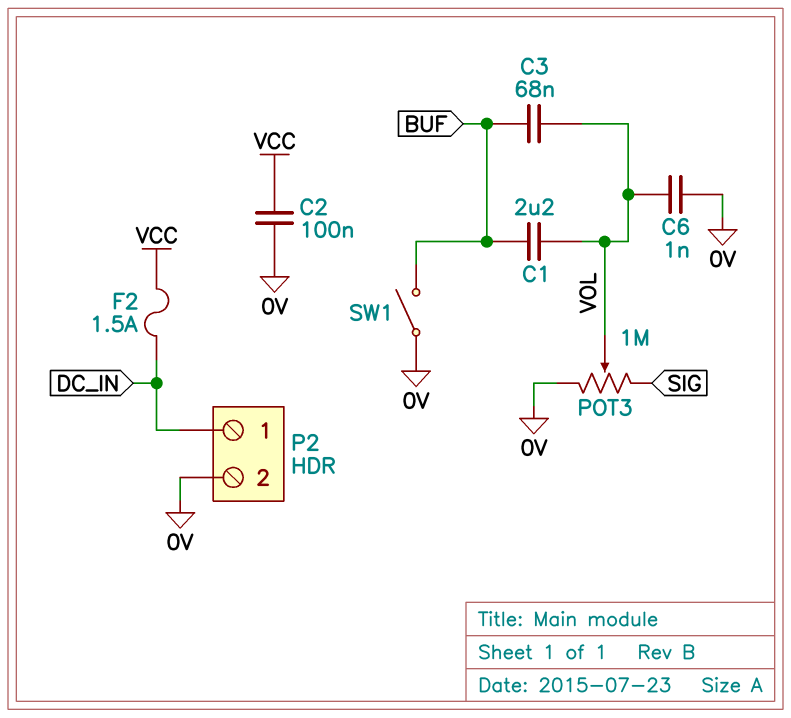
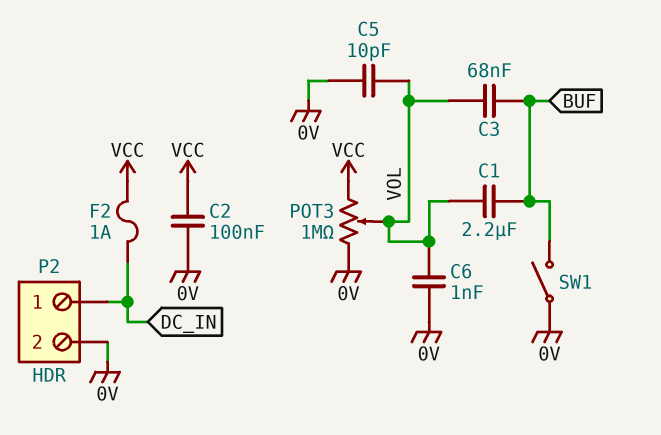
C5: none -> 10pF (0V, VOL)
F2: 1.5A (DC_IN, VCC) -> 1A (DC_IN, VCC)
POT3: 1M (0V, SIG, wiper VOL) -> 1M (0V, VCC, wiper VOL)

